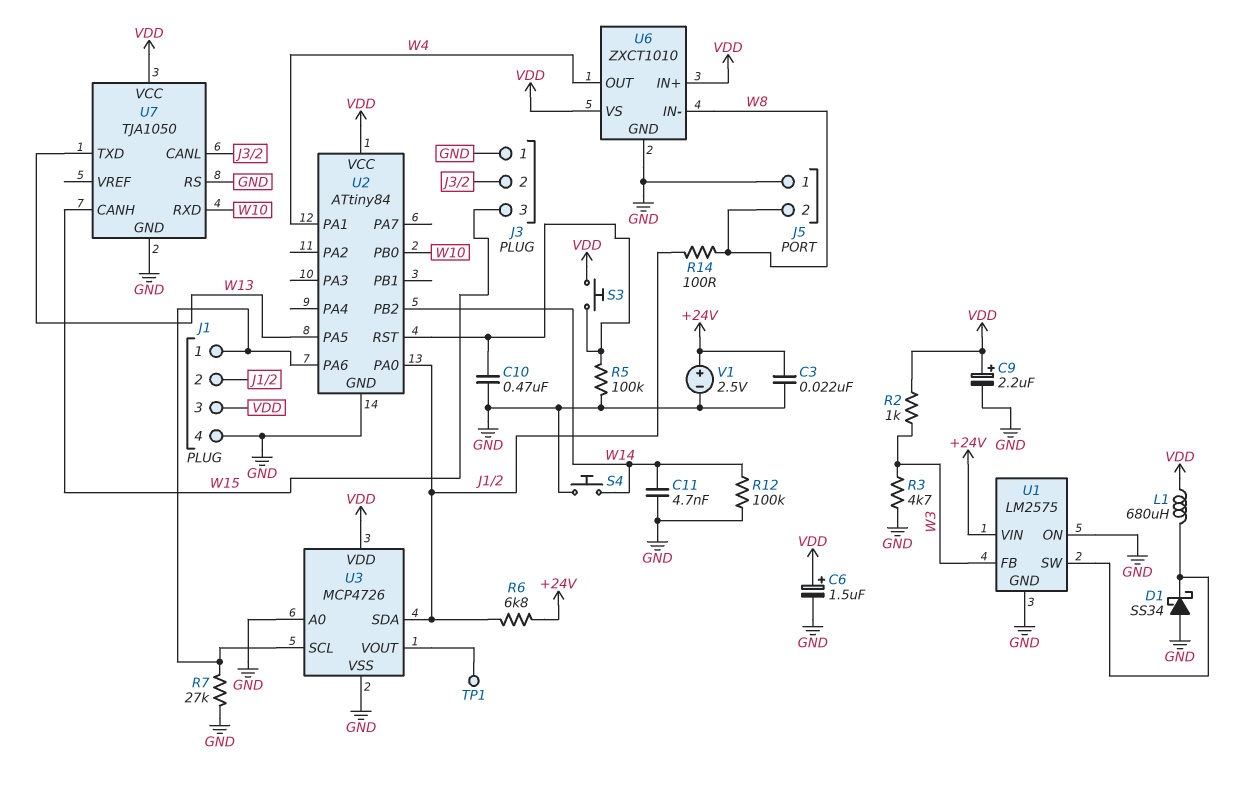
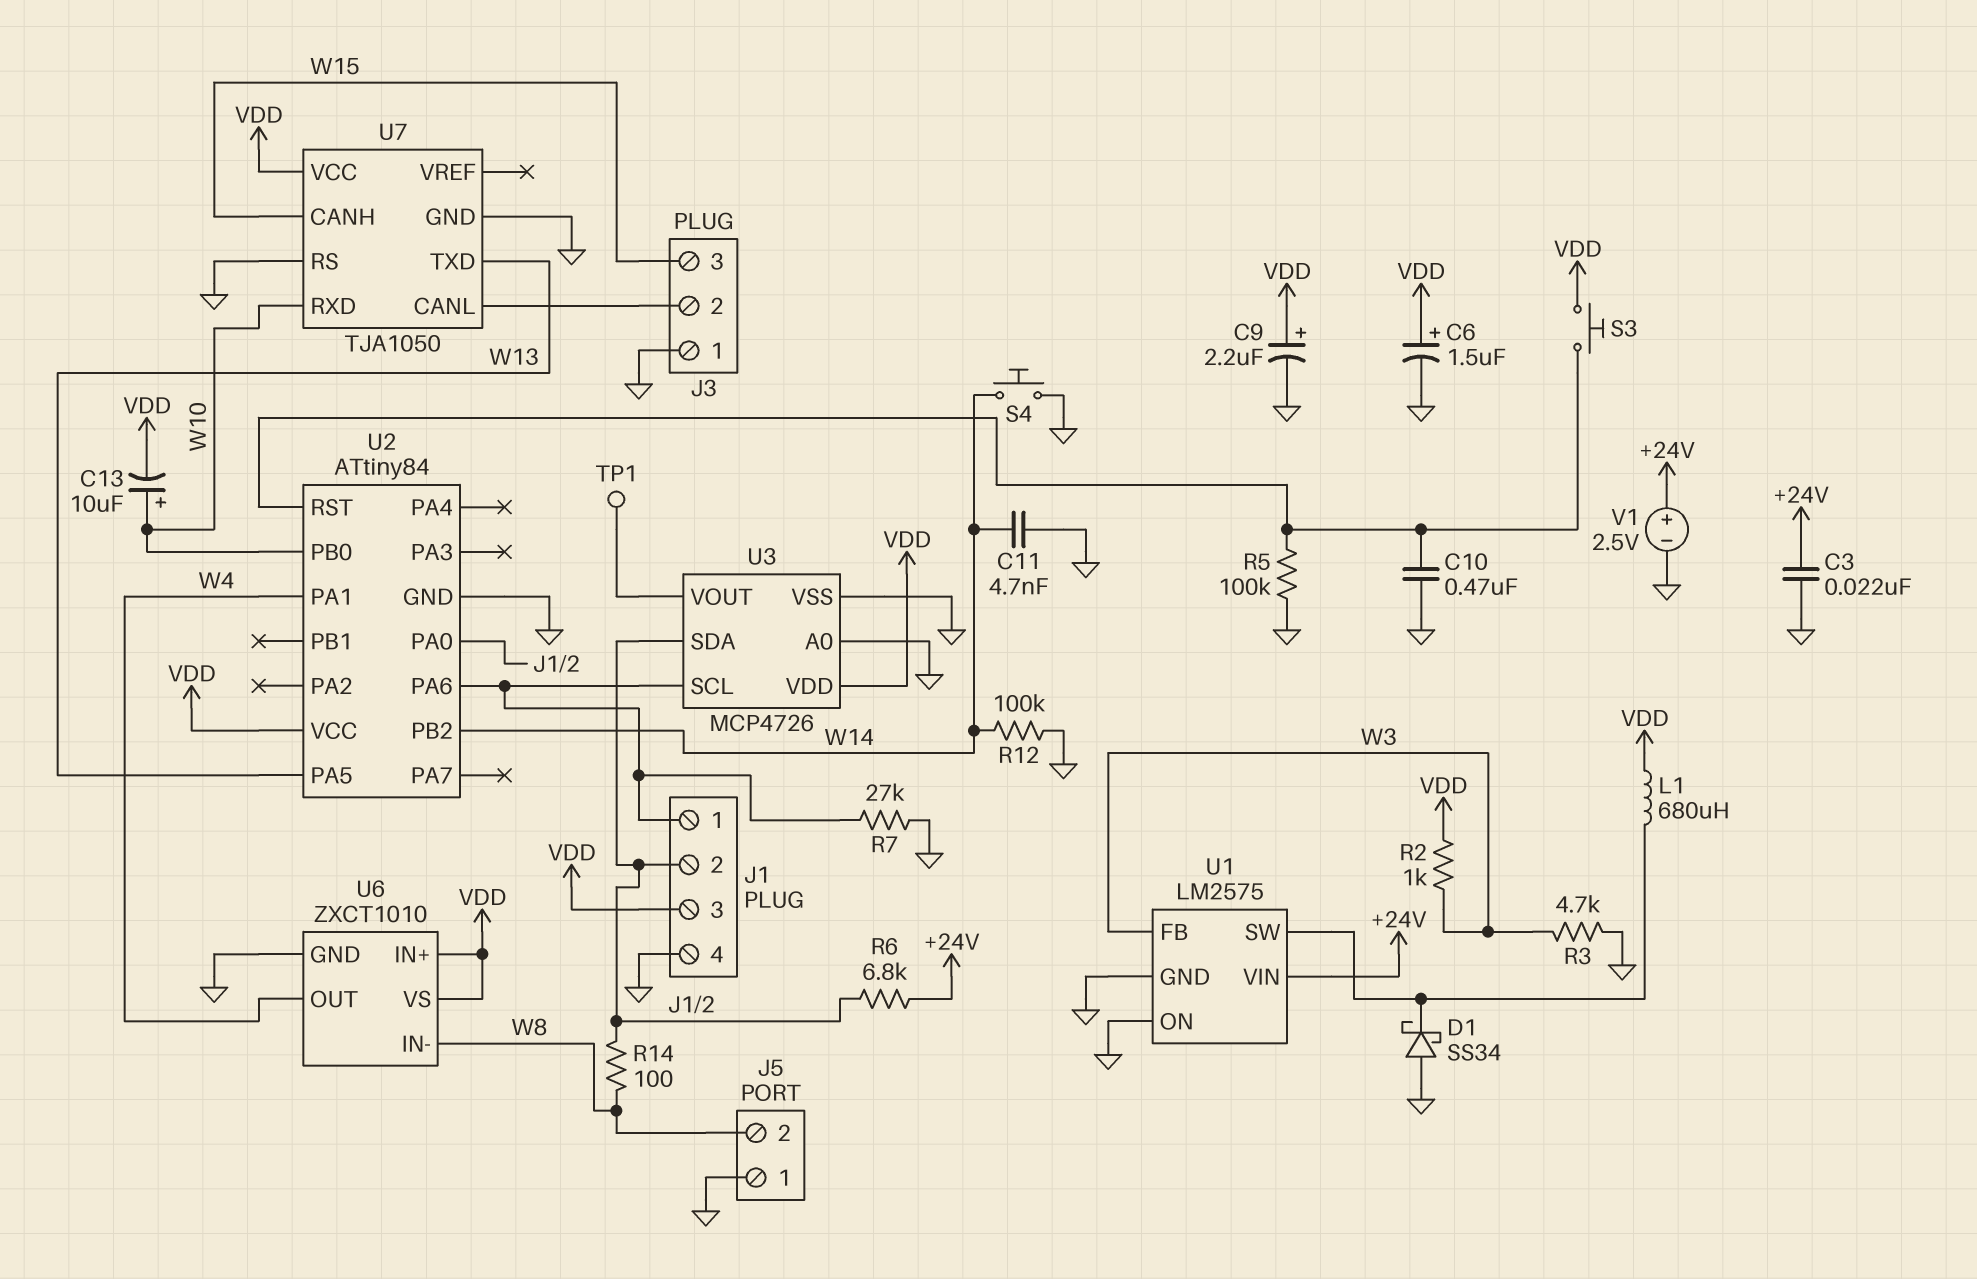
C13: none -> 10uF (plus W10, minus VDD)

